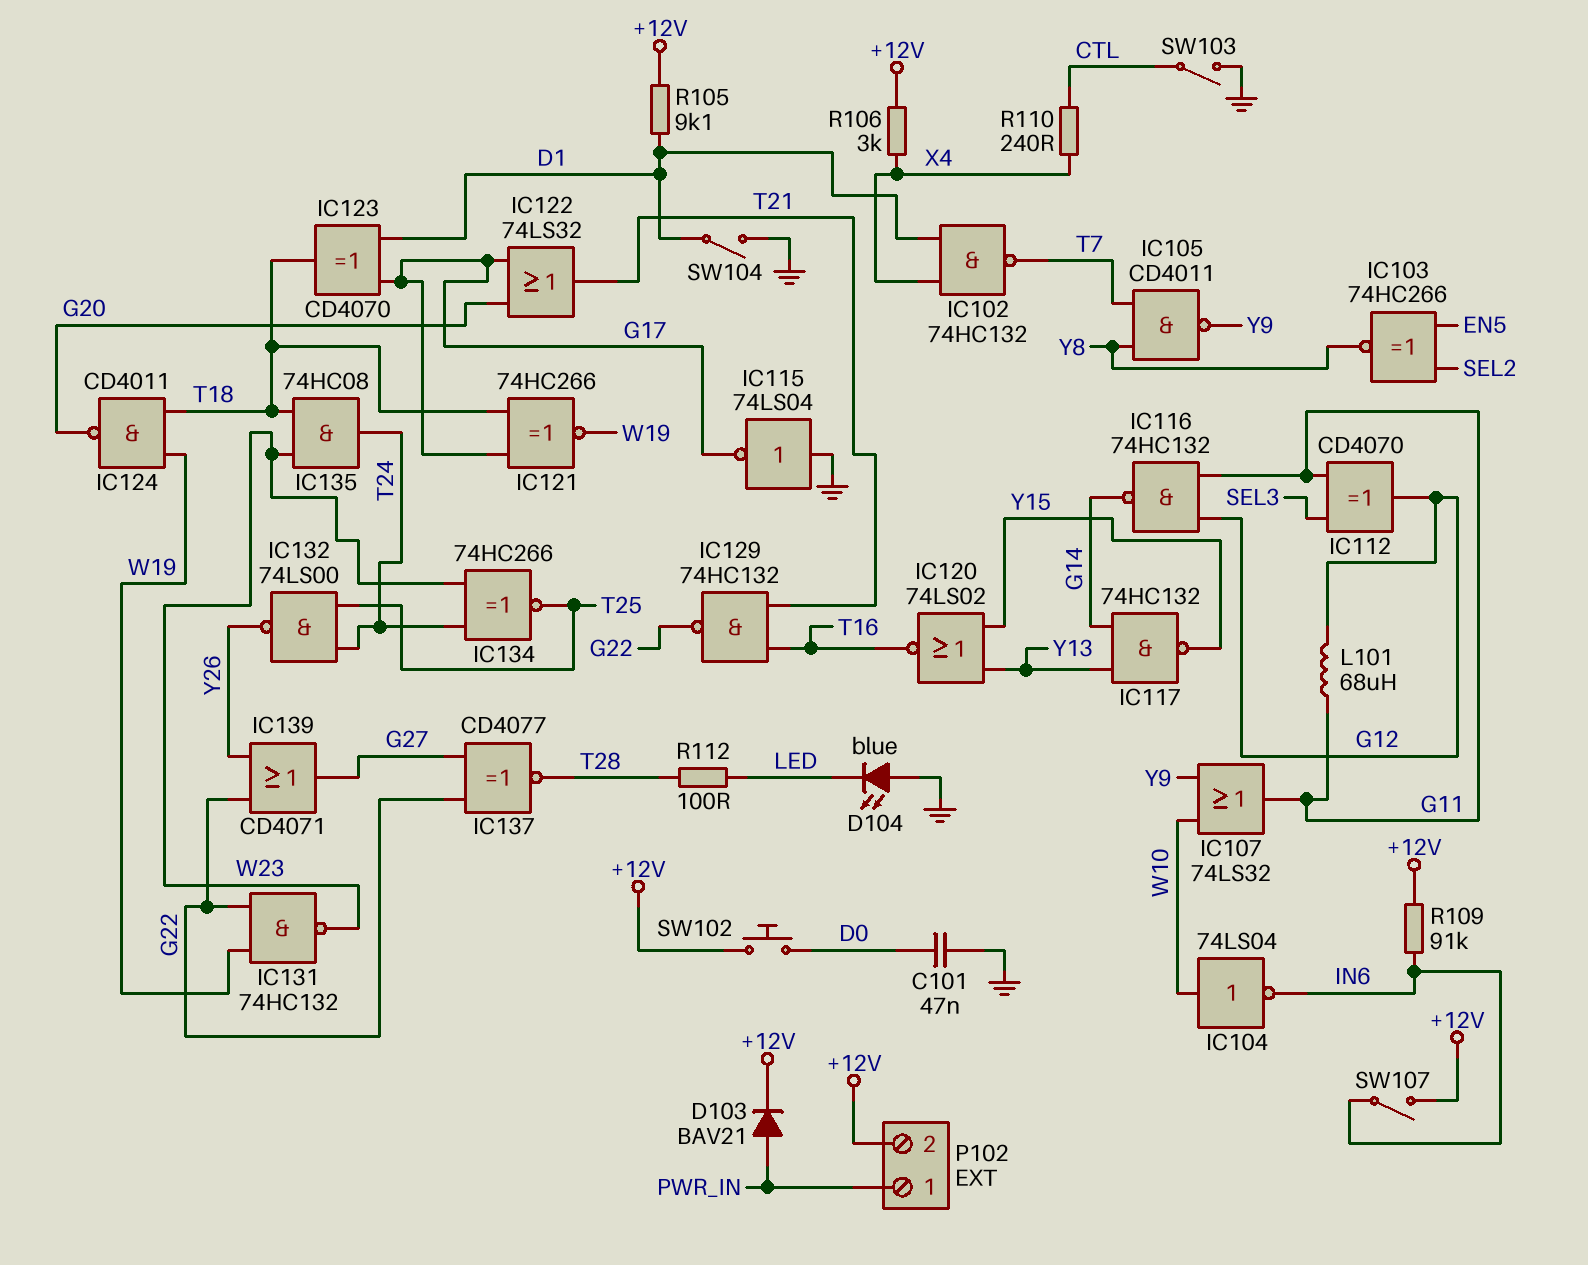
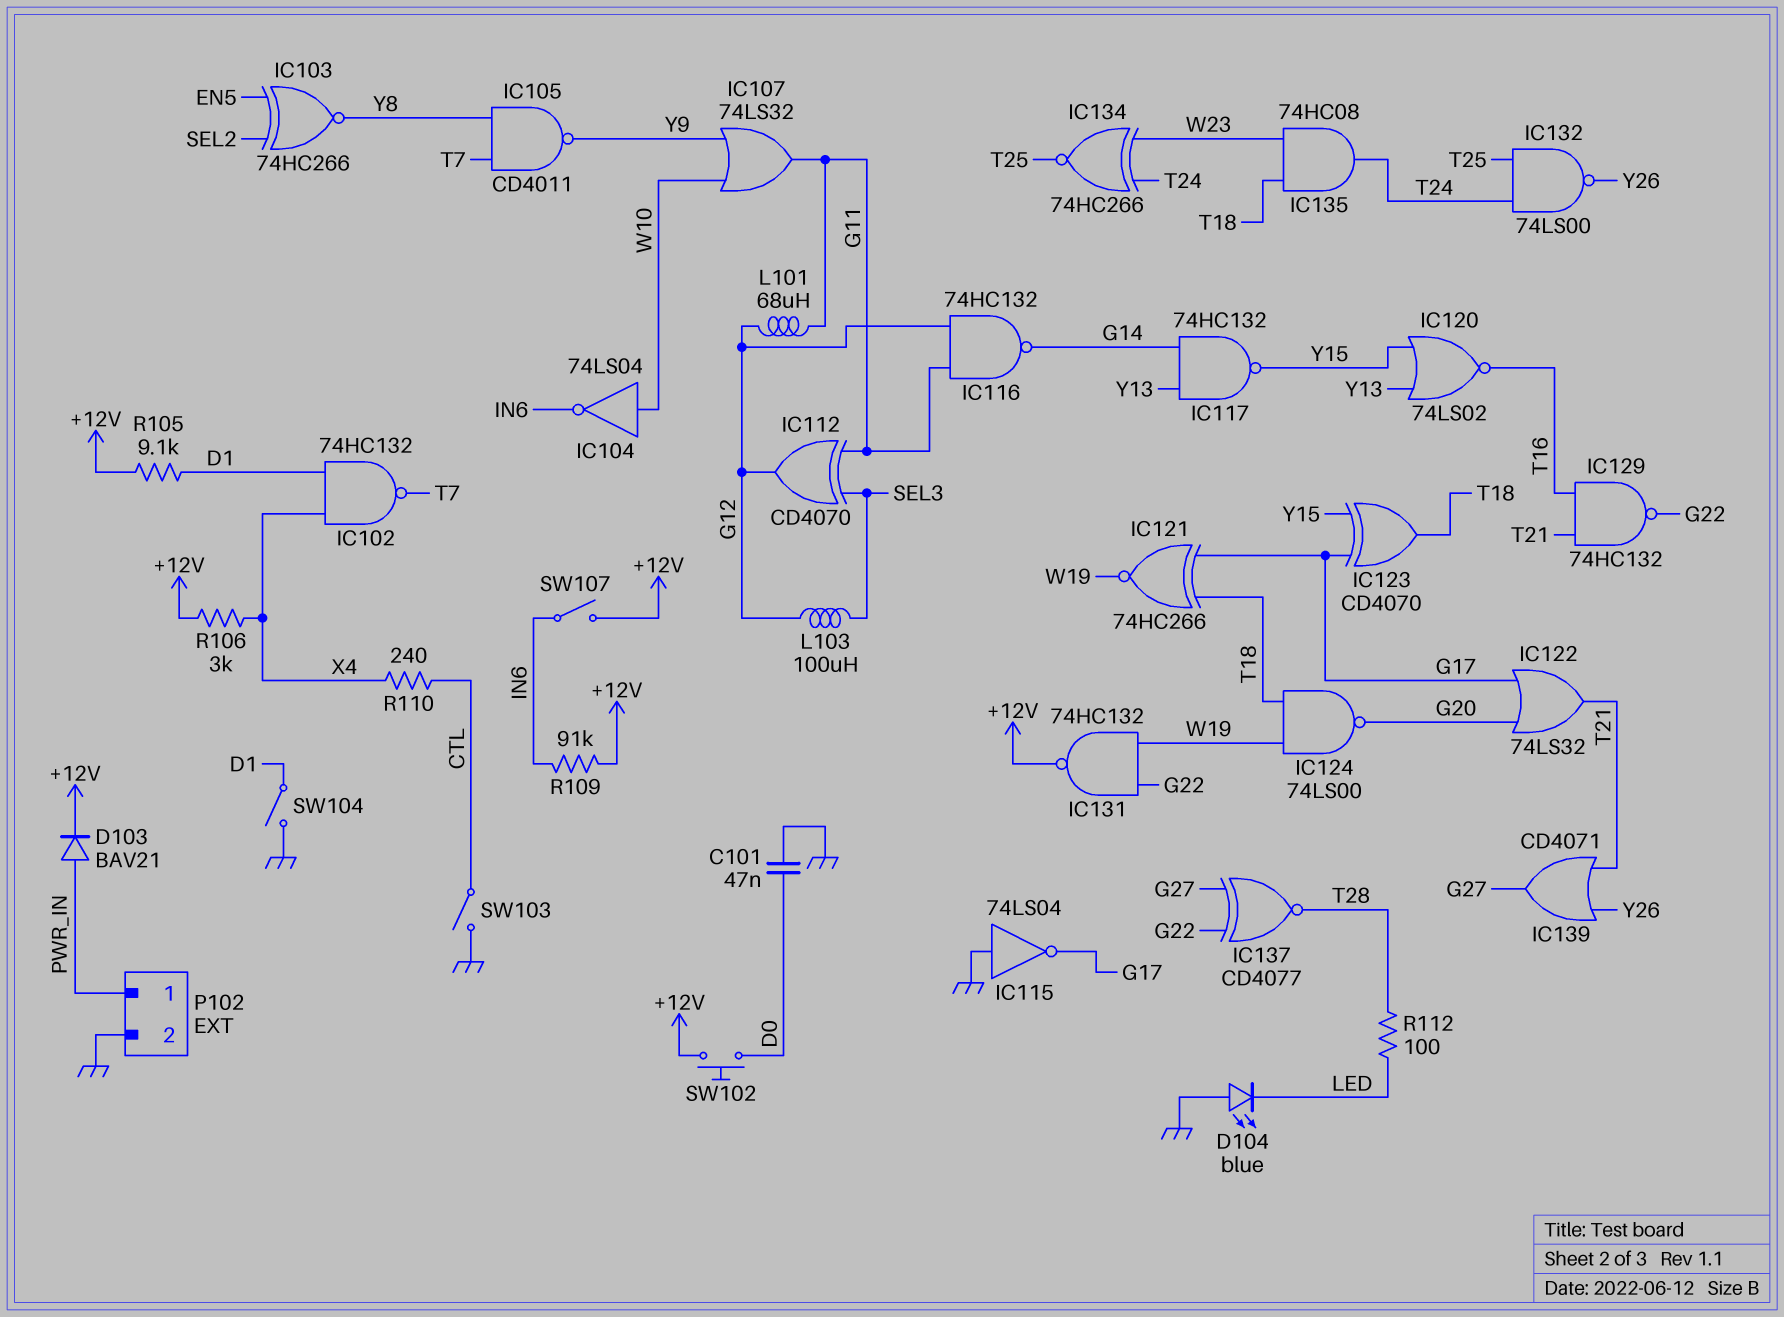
IC123: XOR CD4070 (in D1, in G17, out T18) -> XOR CD4070 (in G17, in Y15, out T18)
IC124: NAND CD4011 (in T18, in W19, out G20) -> NAND 74LS00 (in T18, in W19, out G20)
IC131: NAND 74HC132 (in G22, in W19, out W23) -> NAND 74HC132 (in G22, in W19, out +12V)
IC139: OR CD4071 (in G22, in Y26, out G27) -> OR CD4071 (in T21, in Y26, out G27)
L103: none -> 100uH (G12, SEL3)
P102 pin 2: +12V -> GND

